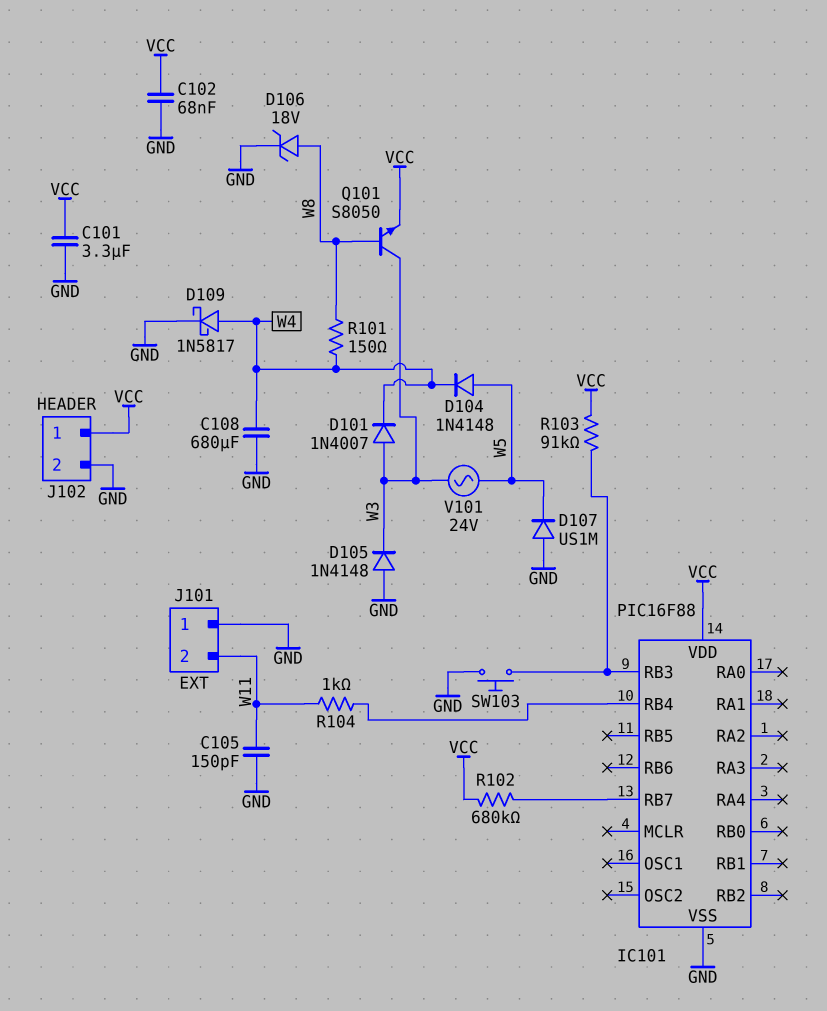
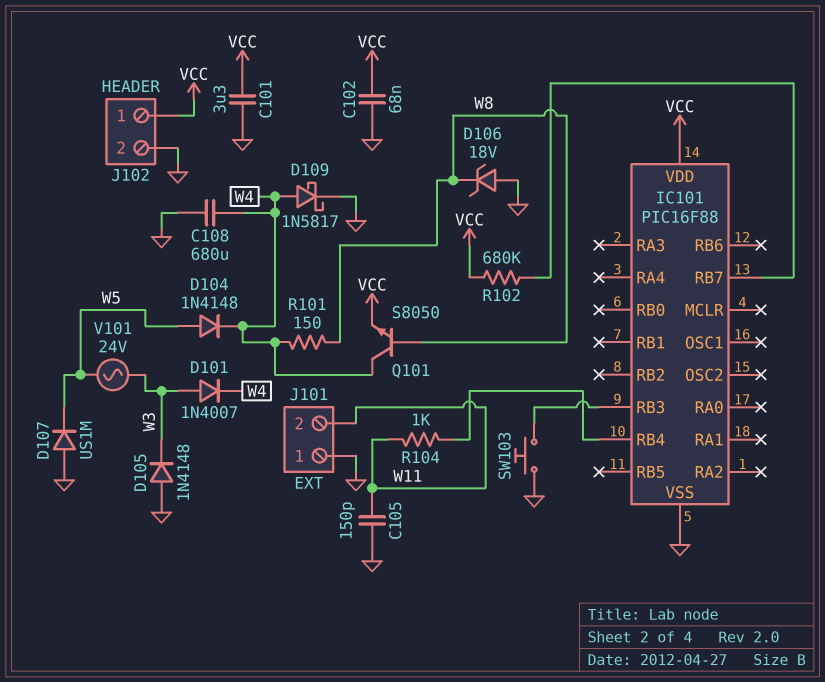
D106: zener 18V (A W8, K GND) -> zener 18V (A GND, K W8)
Q101: NPN S8050 (B W8, C W3, E VCC) -> NPN S8050 (B W8, C W4, E VCC)
R103: 91k (IC101/RB3, VCC) -> none

